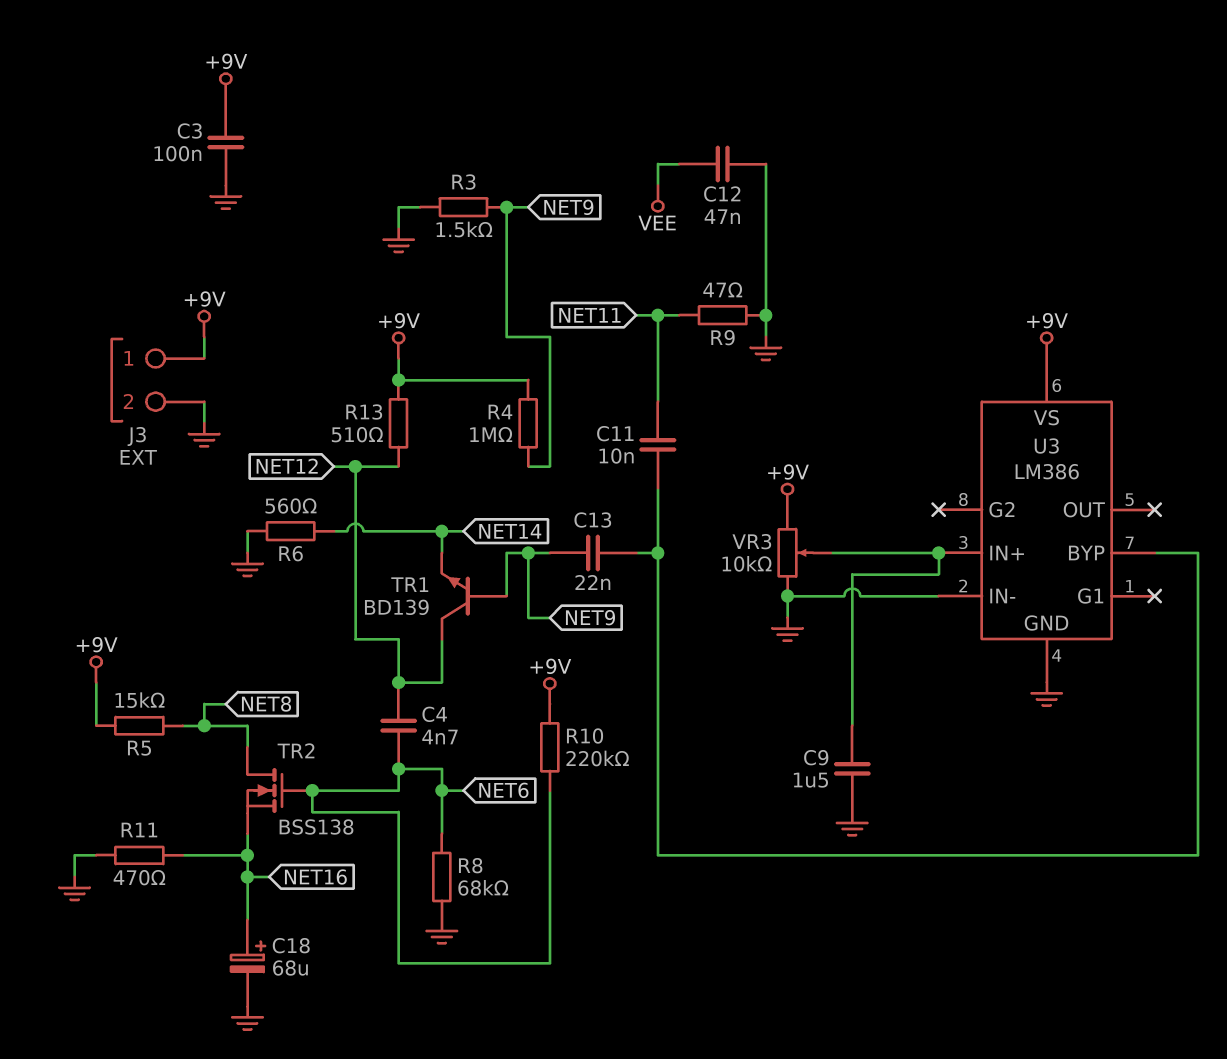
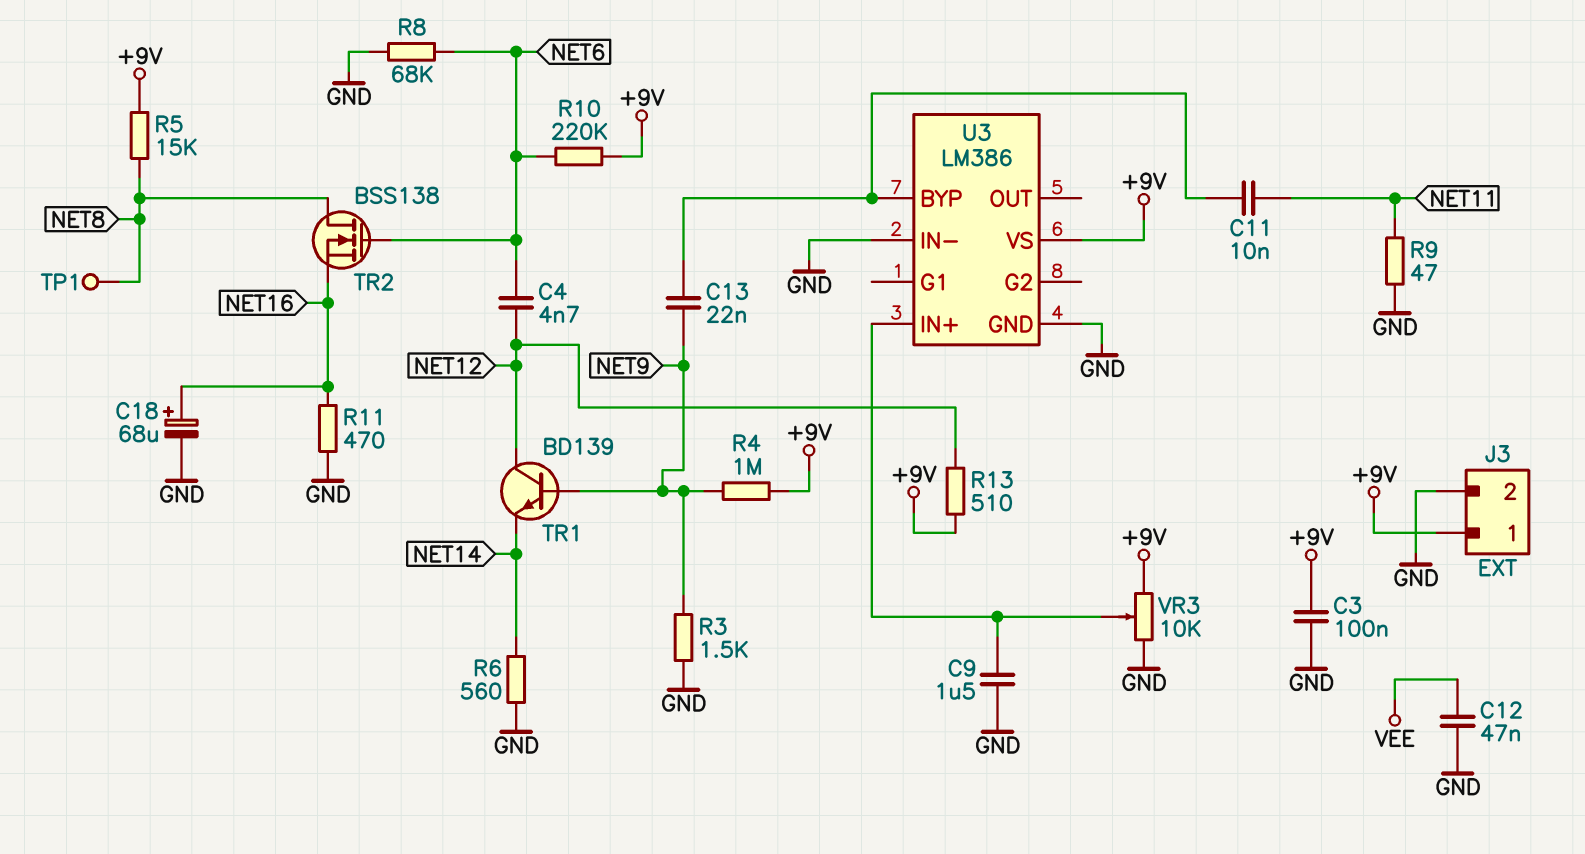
TP1: none -> test point (NET8)

